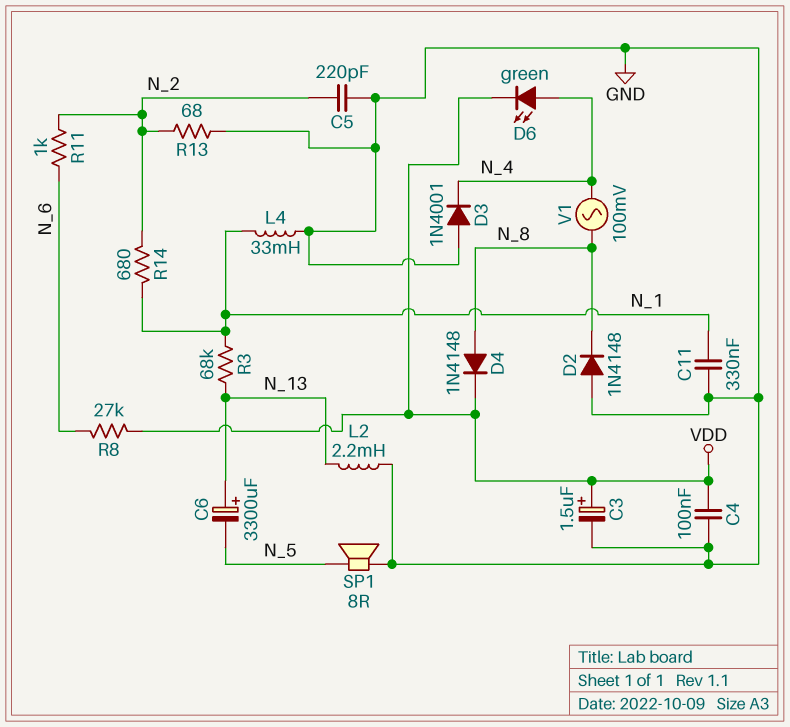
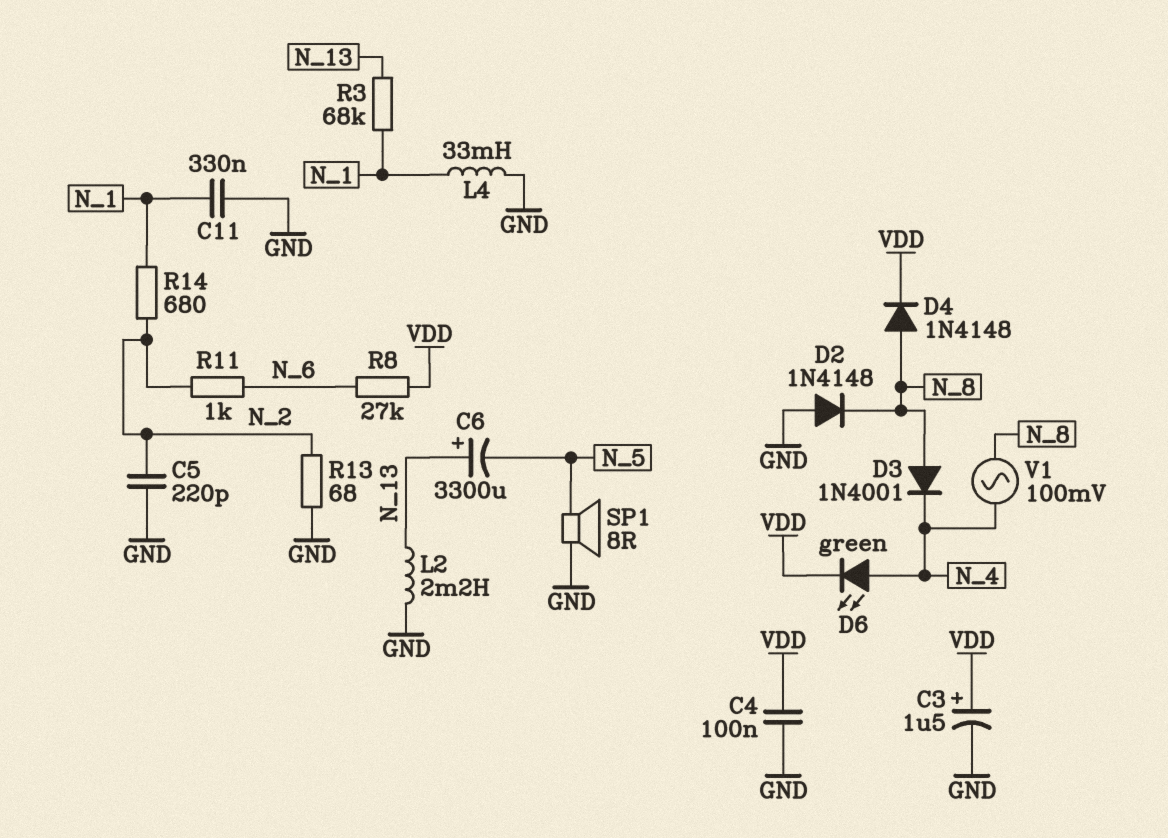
D3: diode 1N4001 (A GND, K N_4) -> diode 1N4001 (A N_8, K N_4)

